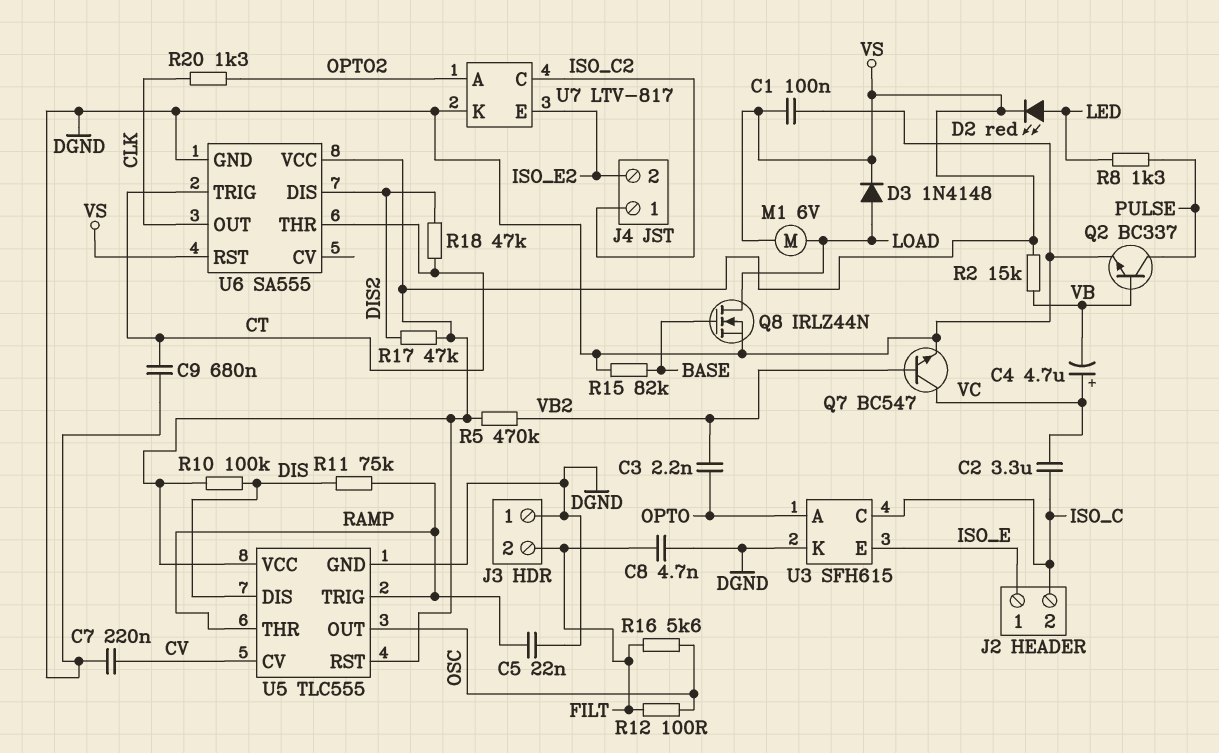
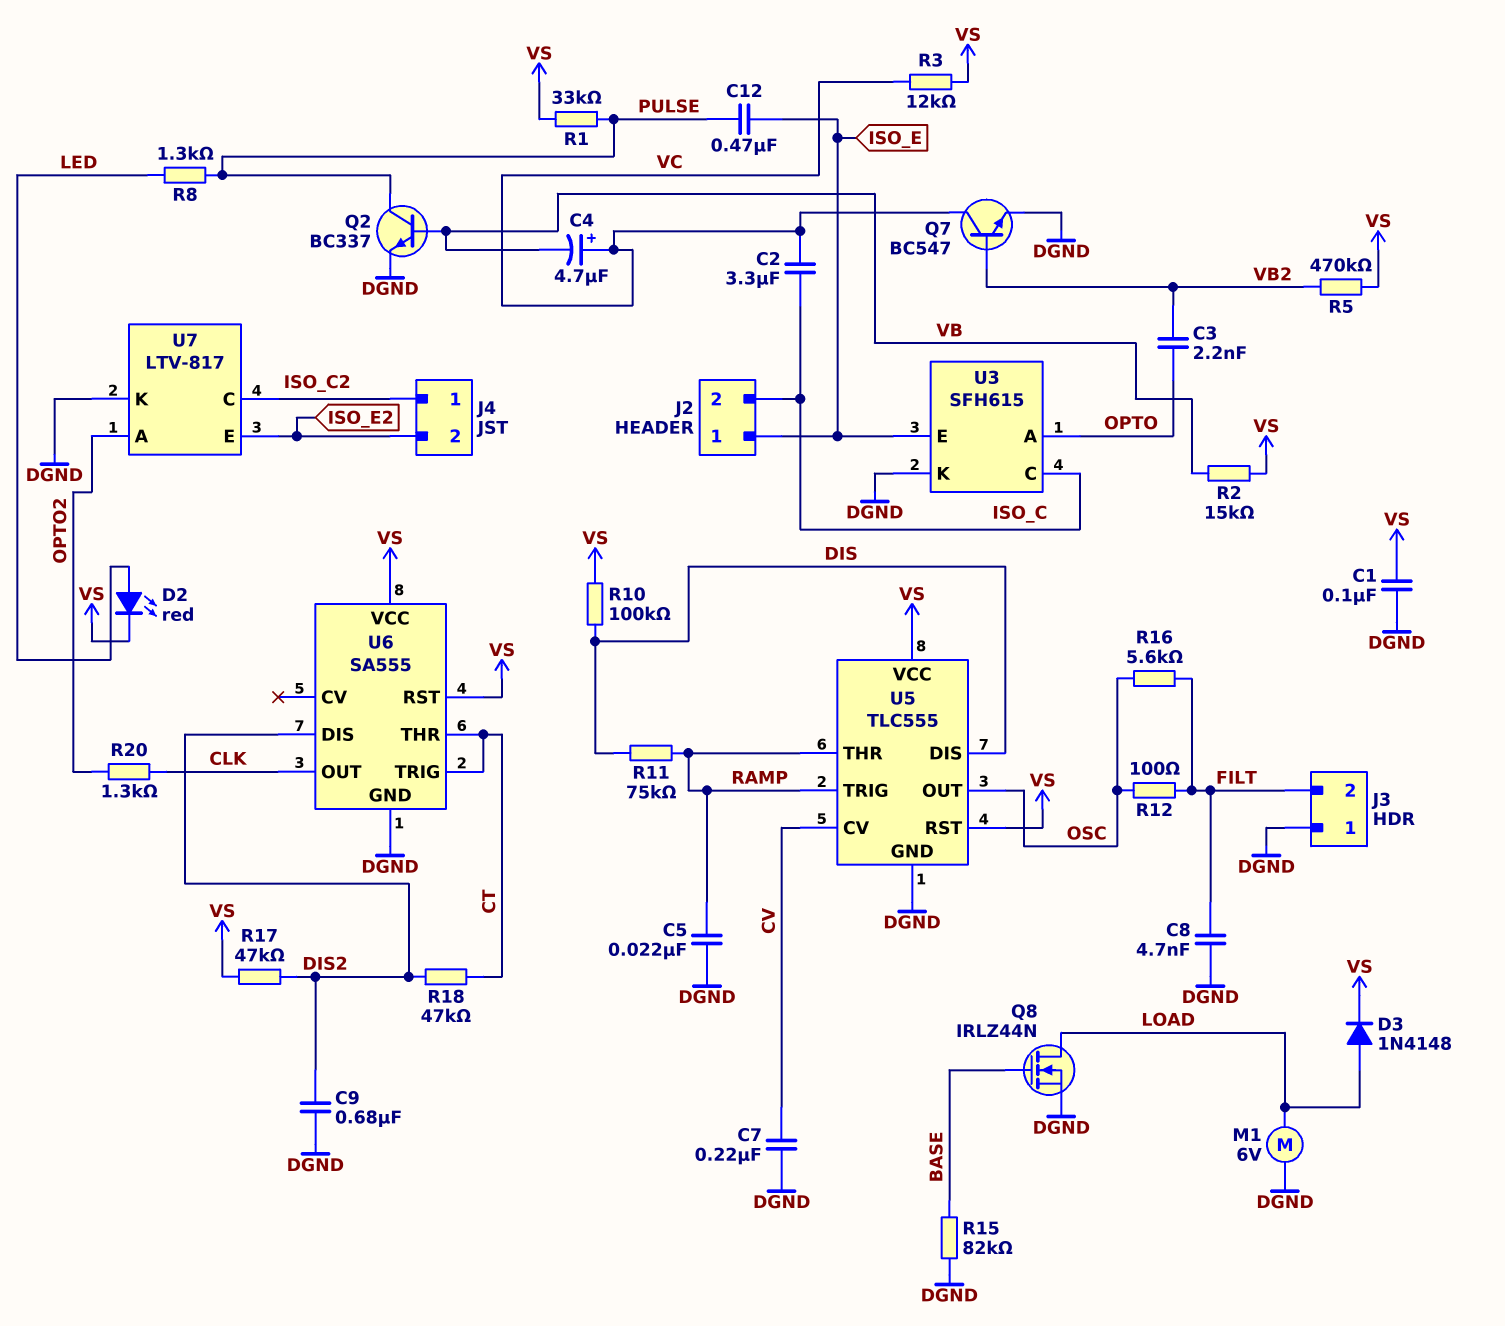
C9: 680nF (CT, DGND) -> 680nF (DGND, DIS2)
C12: none -> 470nF (ISO_E, PULSE)
M1: motor 6V (LOAD, VS) -> motor 6V (DGND, LOAD)
R1: none -> 33k (PULSE, VS)
R3: none -> 12k (VC, VS)

